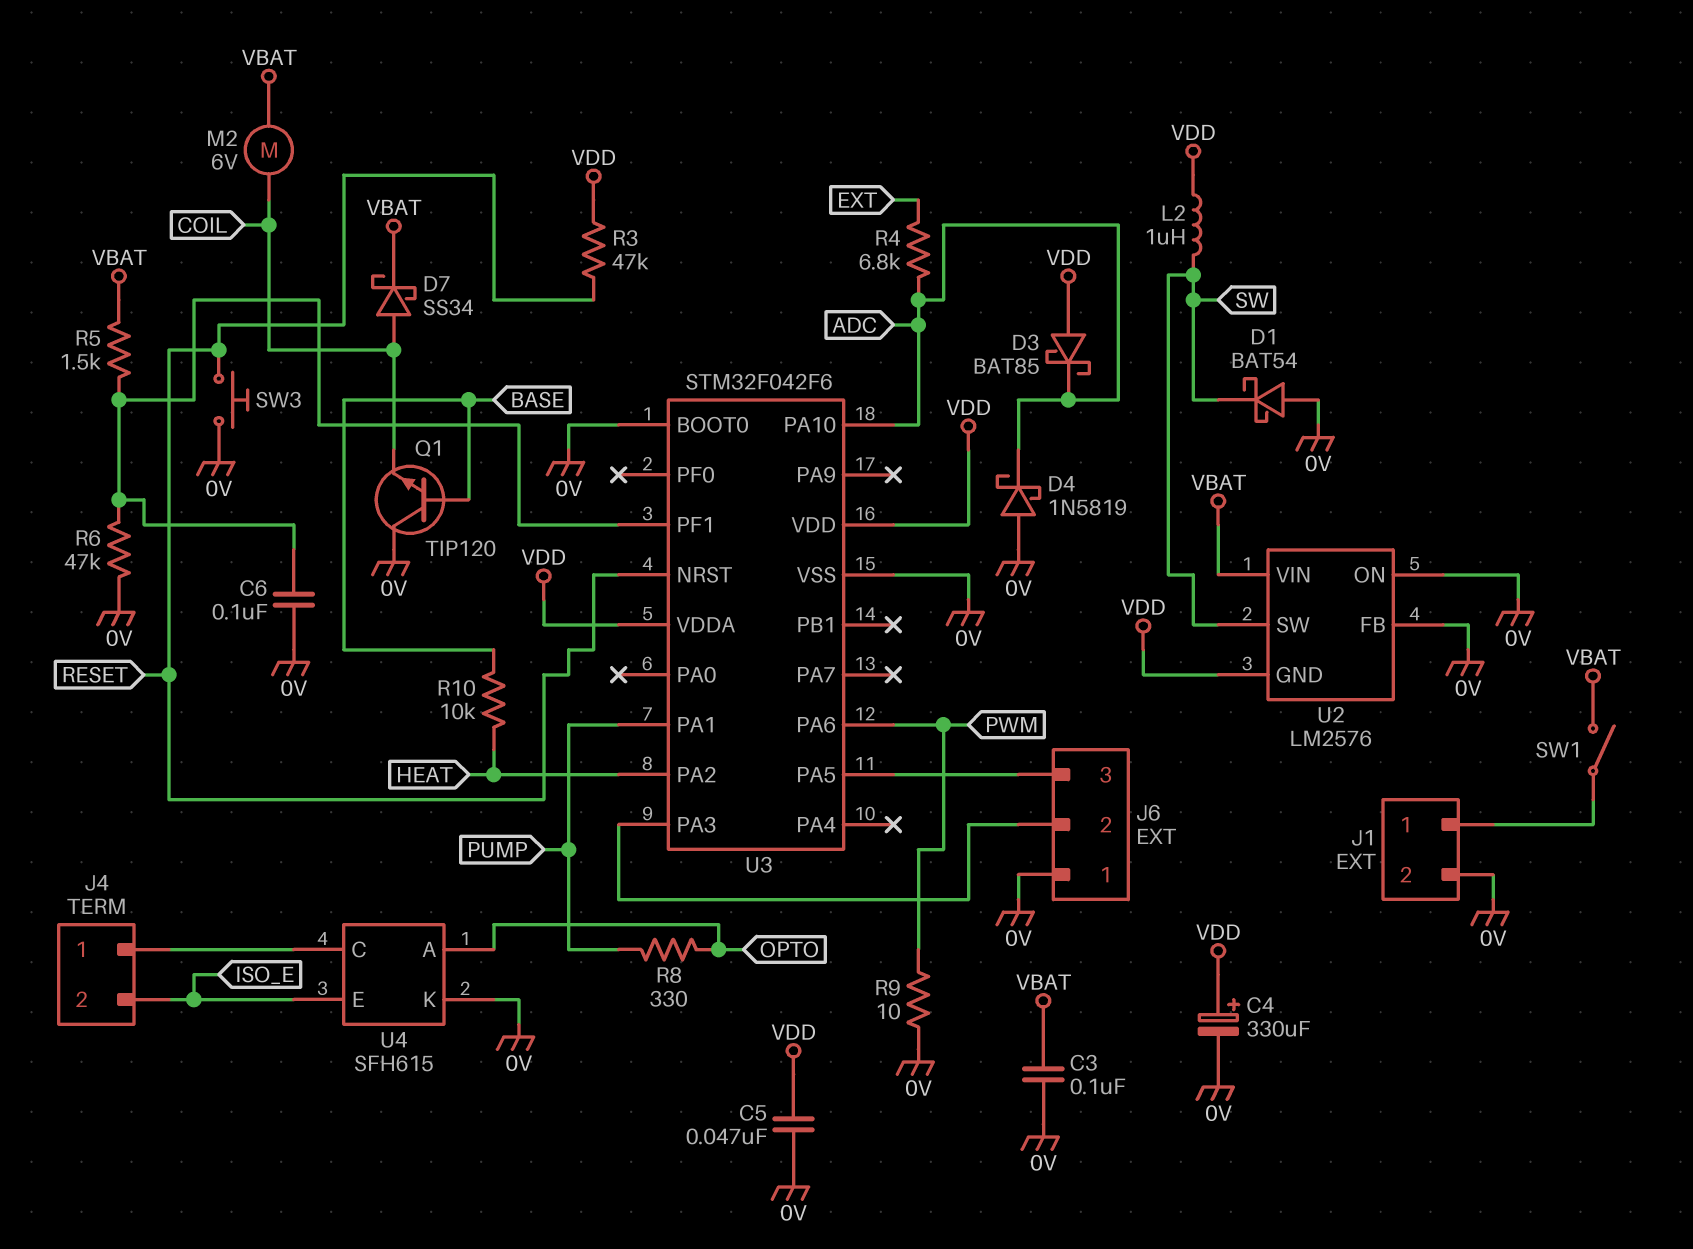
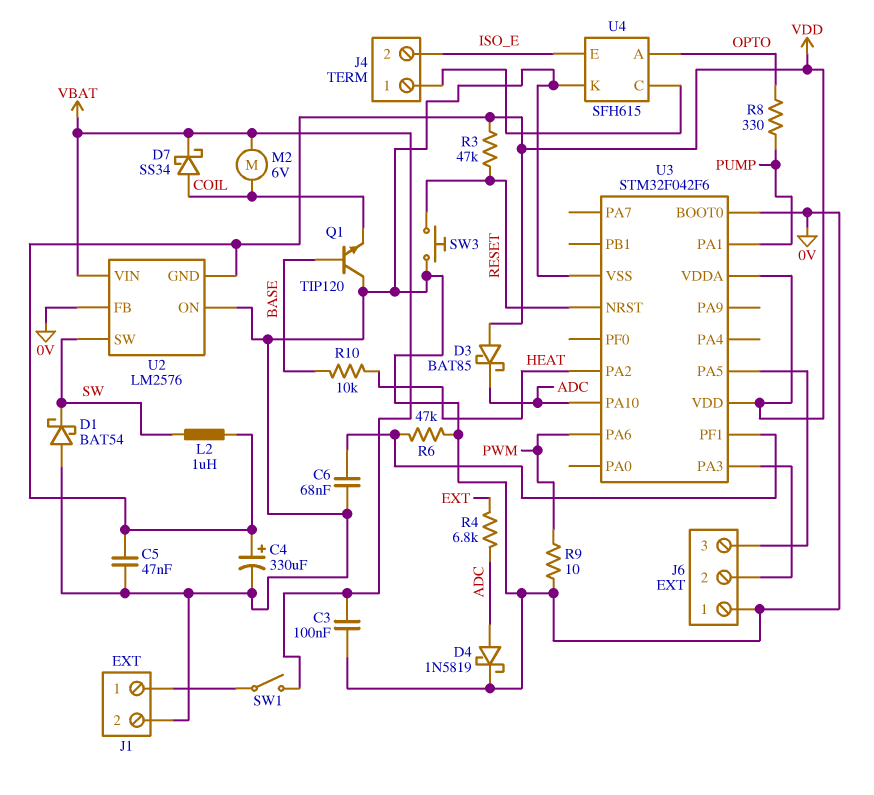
C6: 100nF (0V, U3/PF1) -> 68nF (0V, U3/PF1)
D4: schottky 1N5819 (A 0V, K ADC) -> schottky 1N5819 (A ADC, K 0V)
R5: 1.5k (U3/PF1, VBAT) -> none

